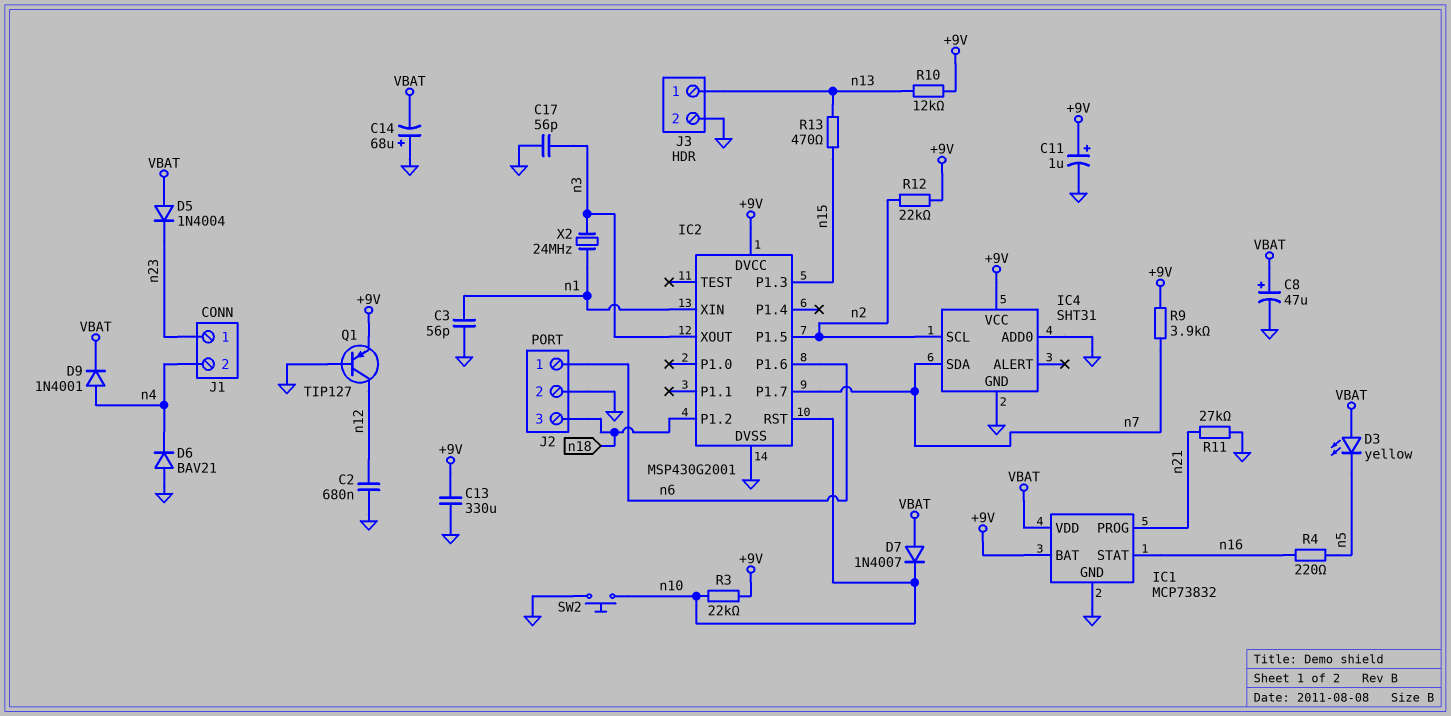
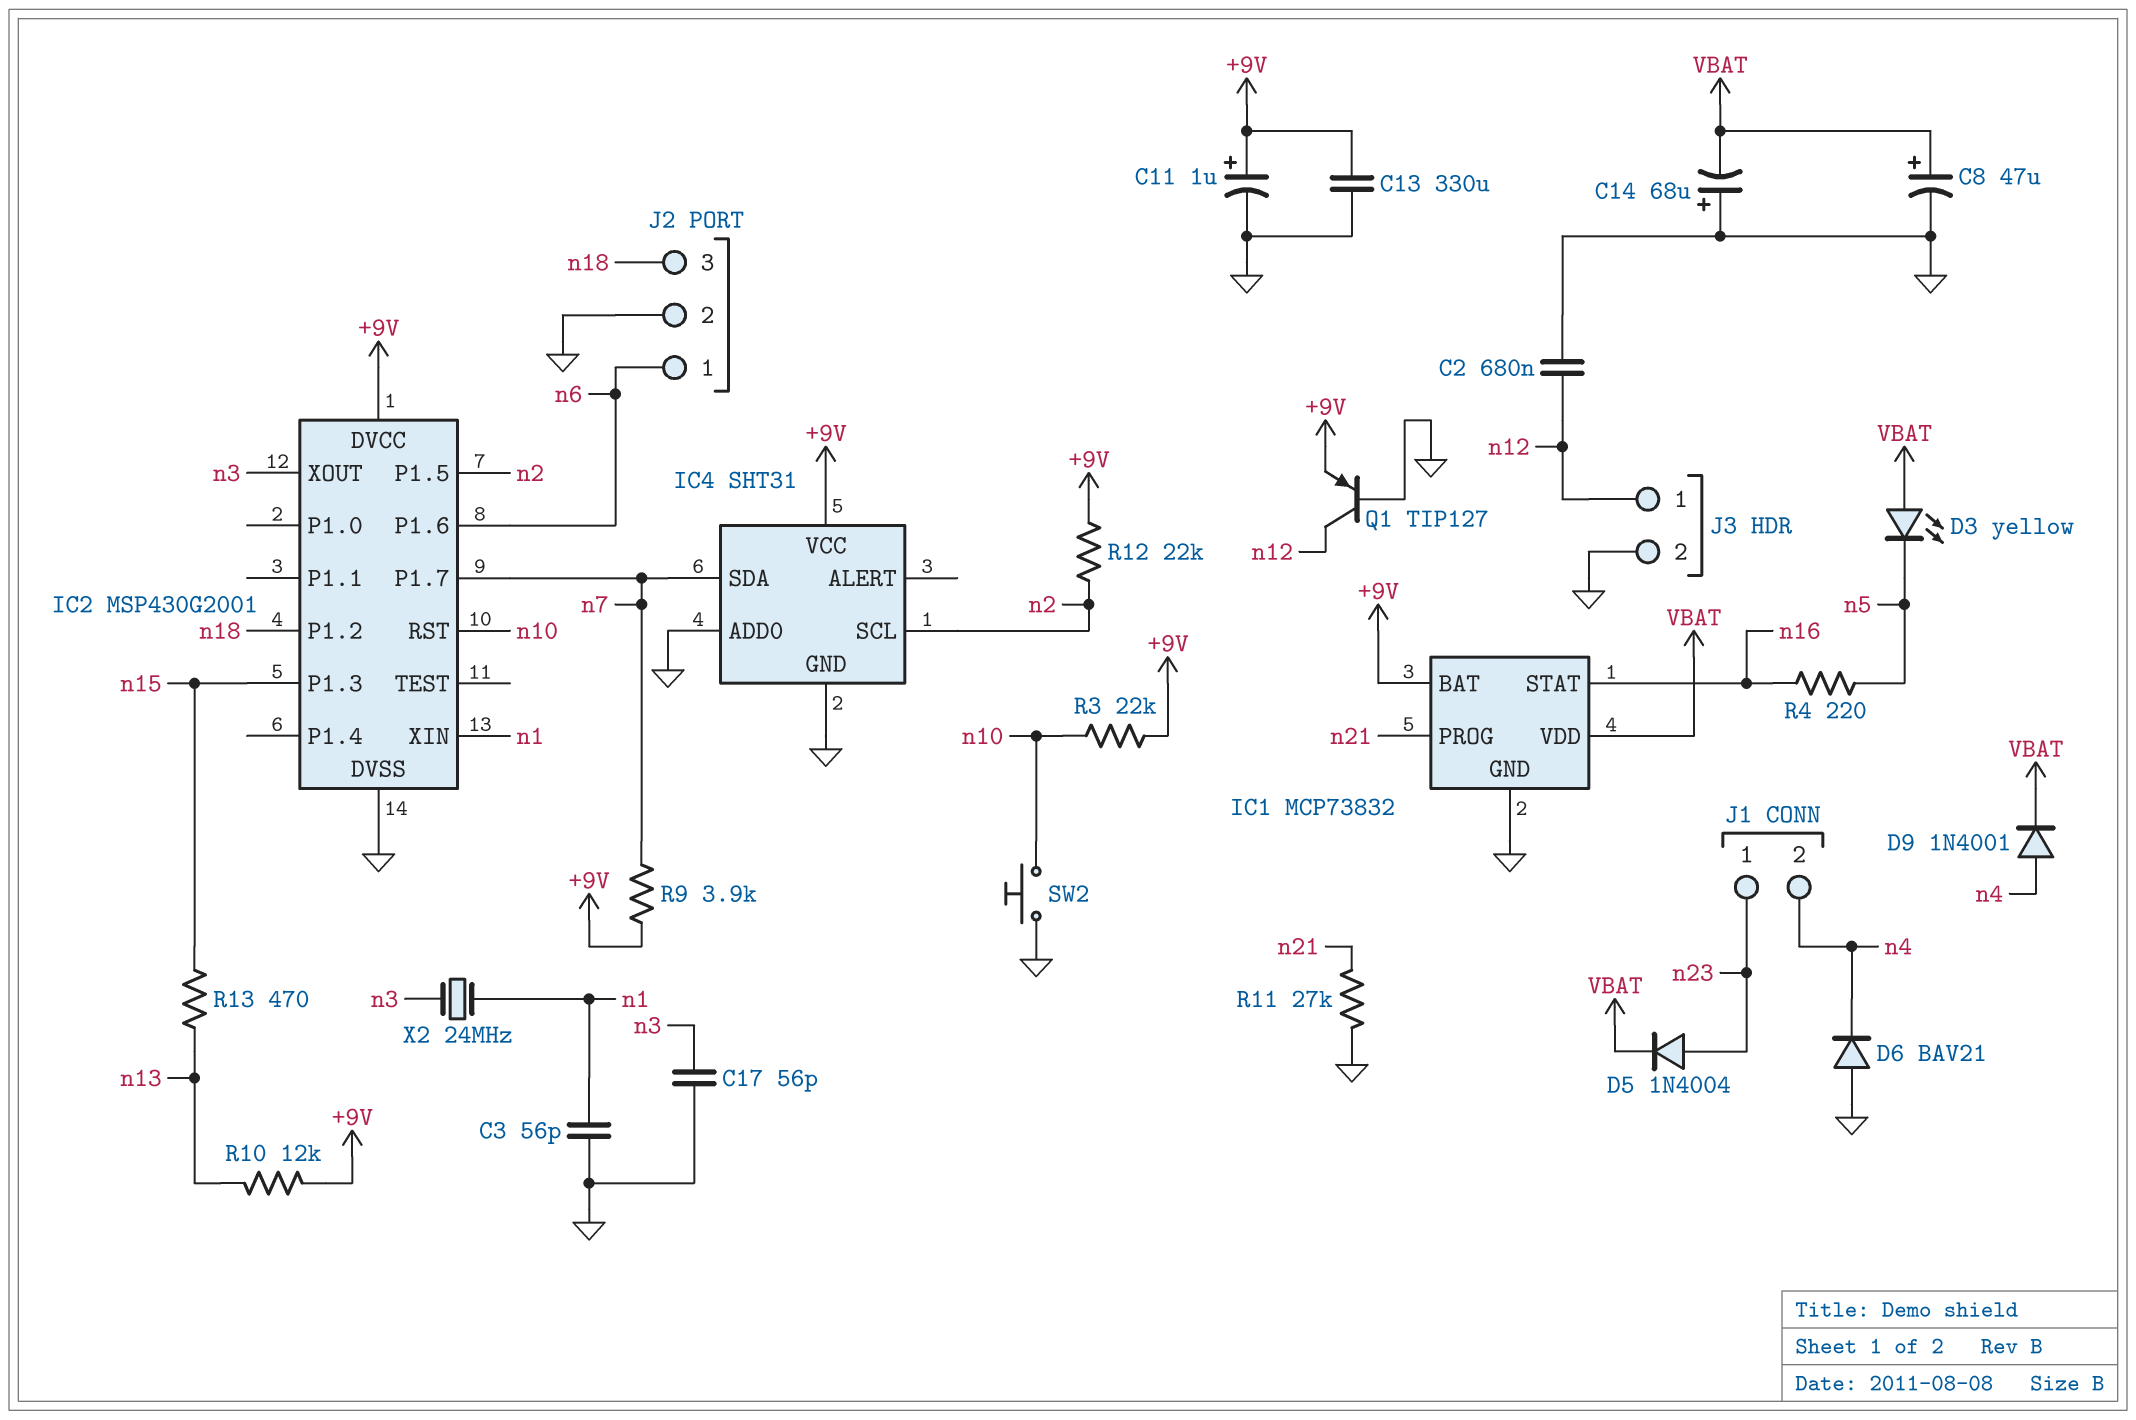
D5: diode 1N4004 (A VBAT, K n23) -> diode 1N4004 (A n23, K VBAT)
D7: diode 1N4007 (A VBAT, K n10) -> none
J3 pin 1: n13 -> n12

